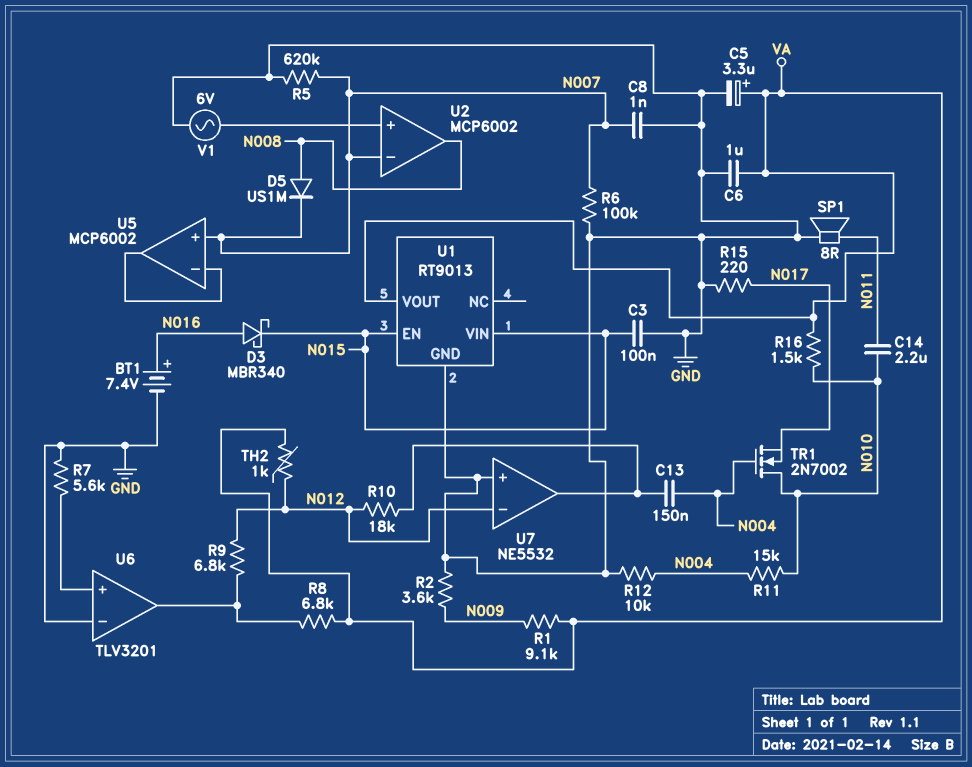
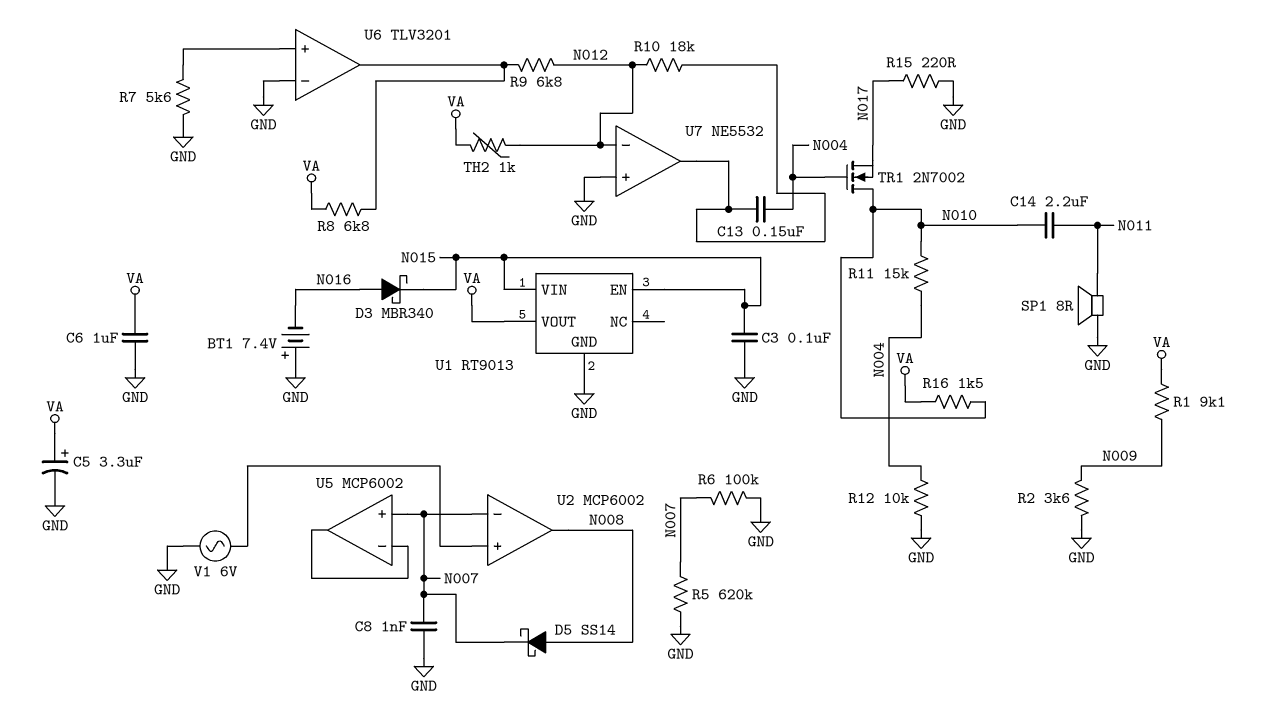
BT1: 7.4V (plus N016, minus GND) -> 7.4V (plus GND, minus N016)
D5: diode US1M (A N008, K N007) -> schottky SS14 (A N008, K N007)

